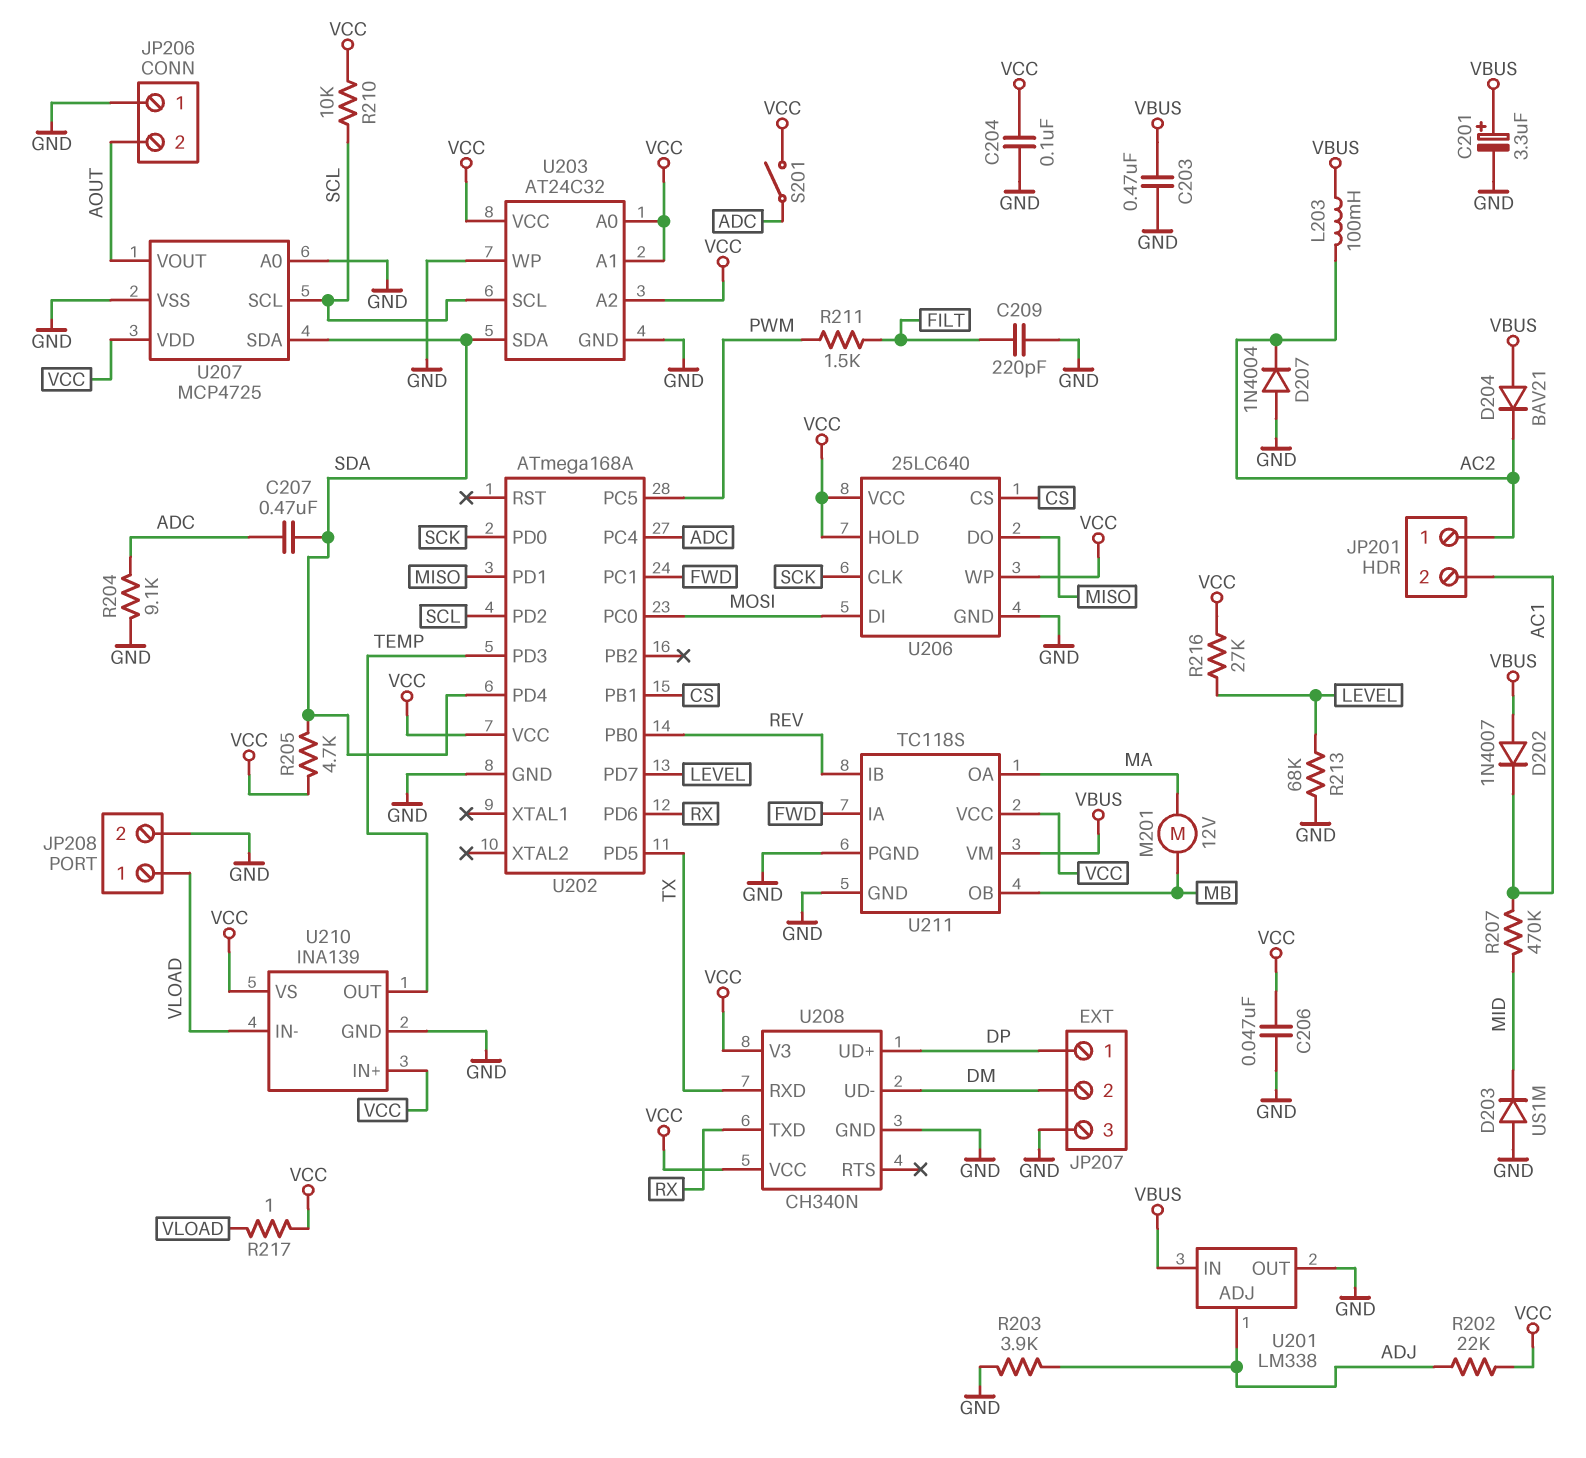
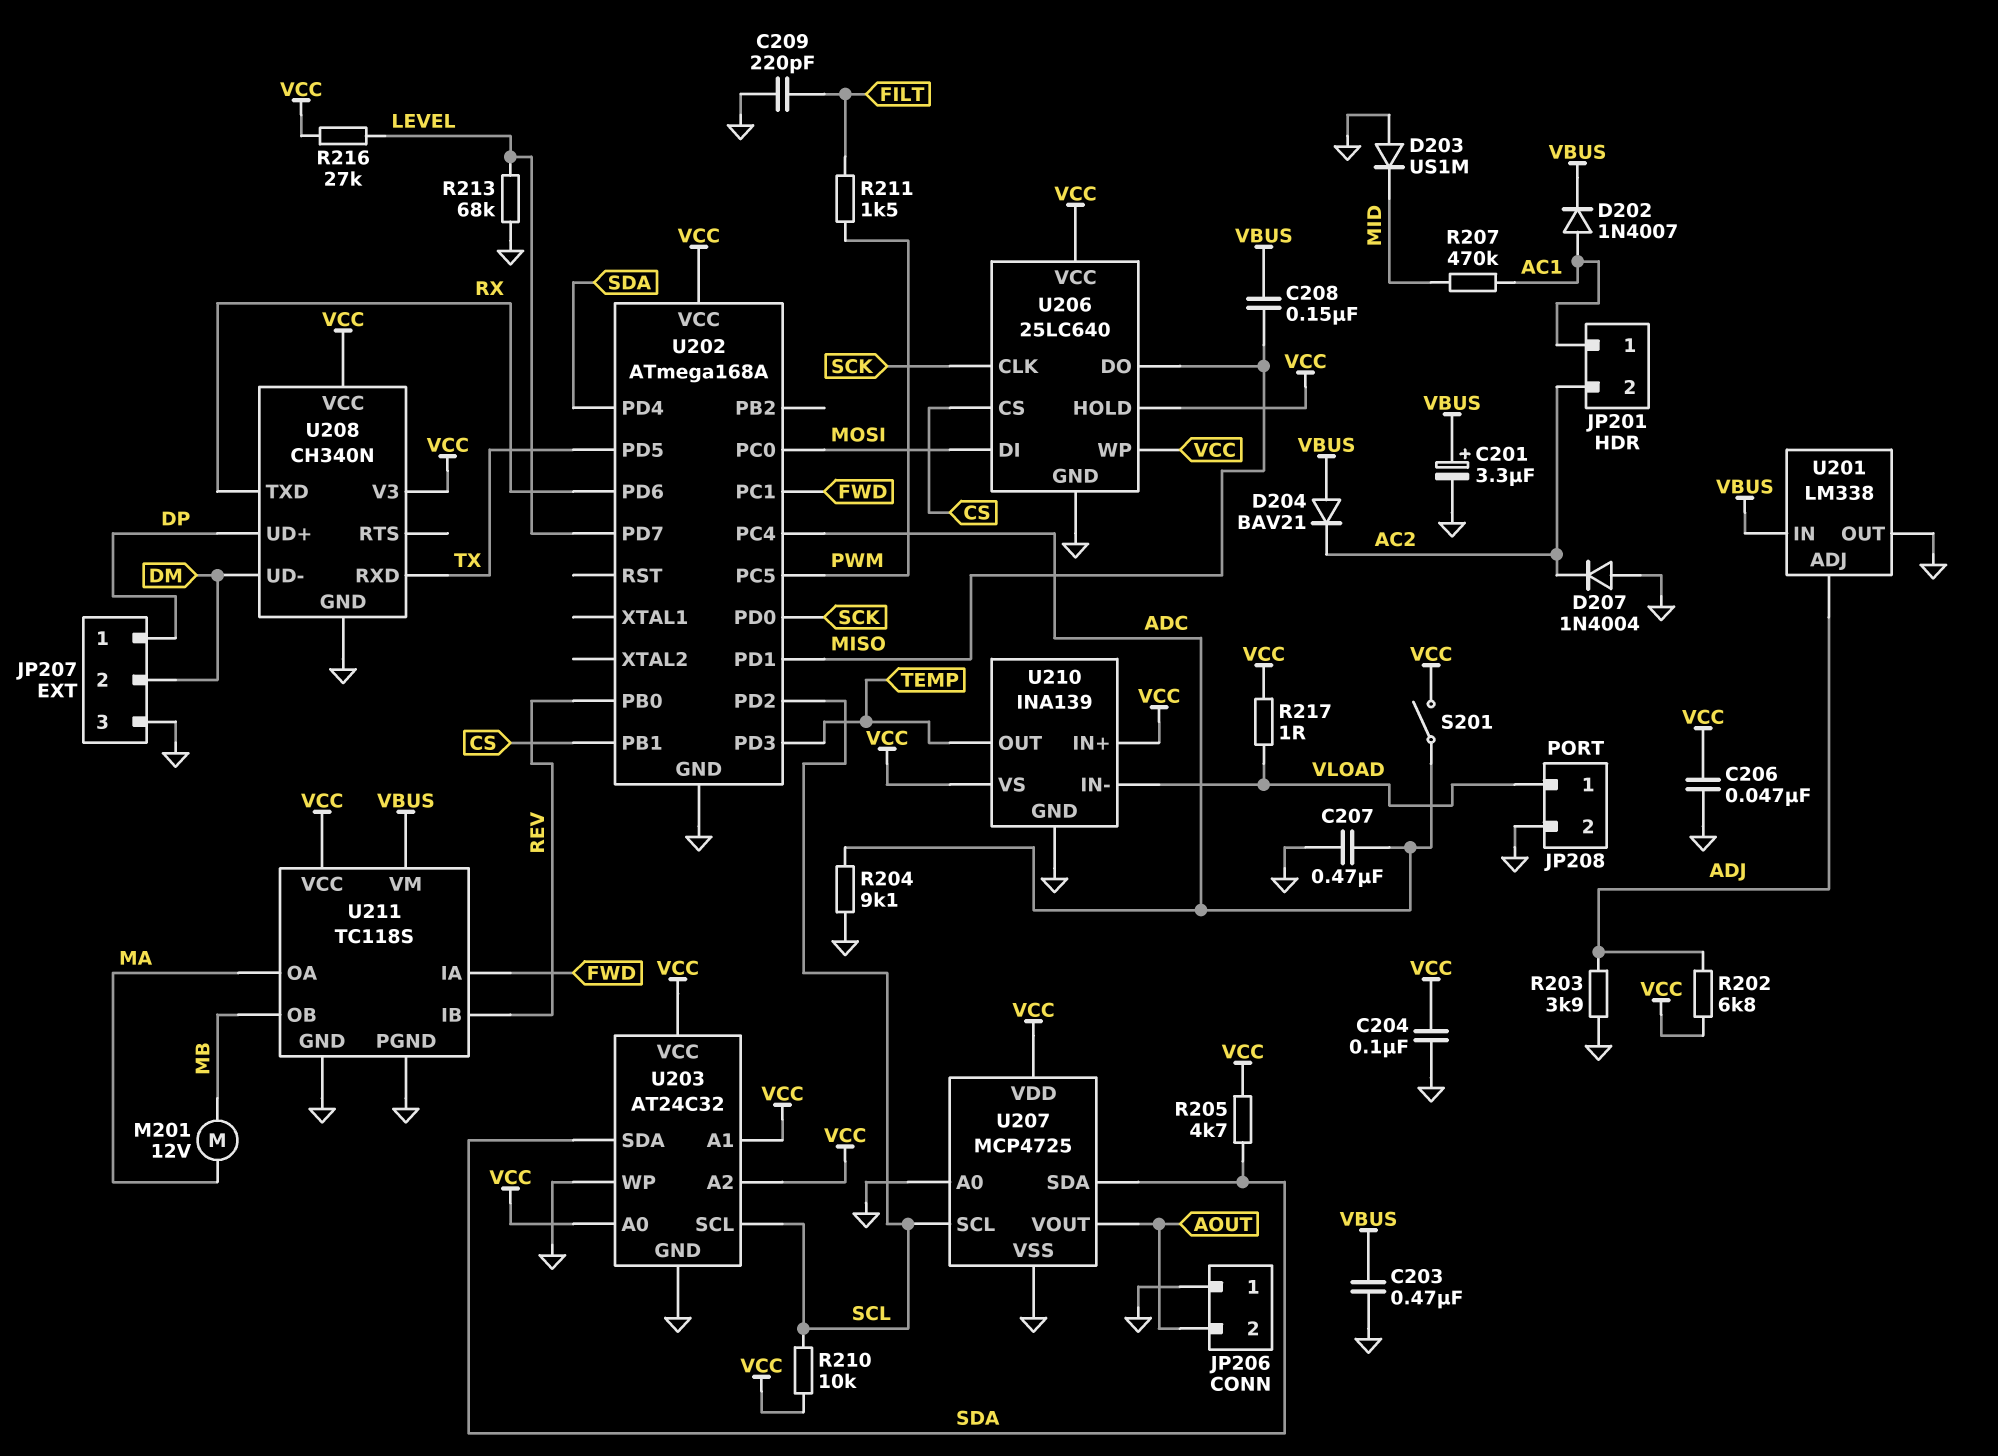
C207: 470nF (ADC, SDA) -> 470nF (ADC, GND)
C208: none -> 150nF (MISO, VBUS)
D202: diode 1N4007 (A VBUS, K AC1) -> diode 1N4007 (A AC1, K VBUS)
JP201 pin 1: AC2 -> AC1
JP201 pin 2: AC1 -> AC2
L203: 100mH (AC2, VBUS) -> none
R202: 22k (ADJ, VCC) -> 6.8k (ADJ, VCC)

